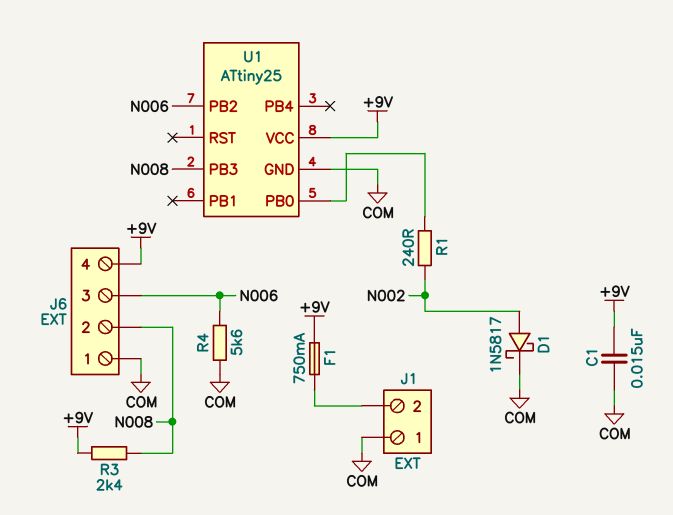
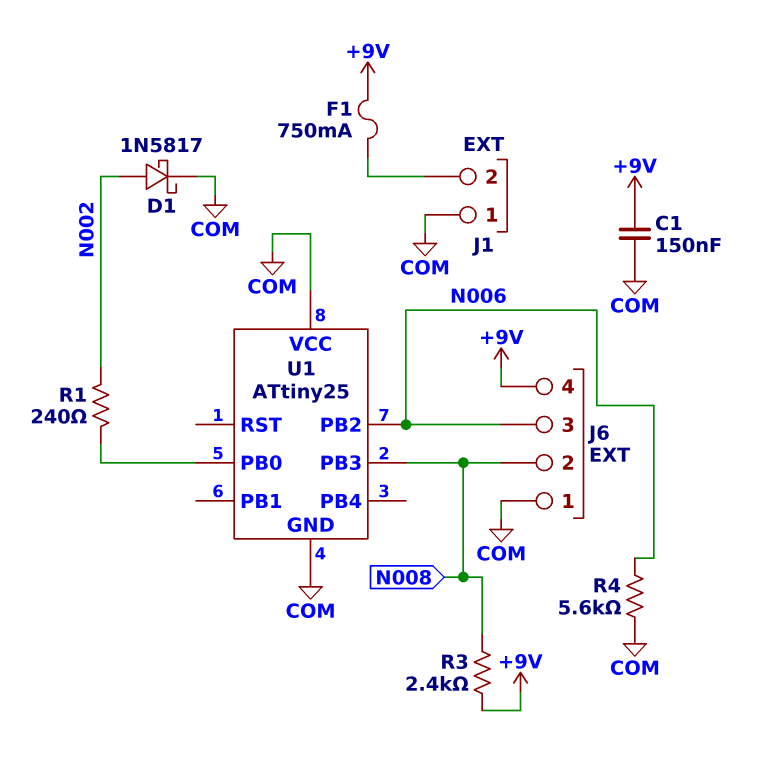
C1: 15nF (+9V, COM) -> 150nF (+9V, COM)
U1 pin VCC: +9V -> COM

